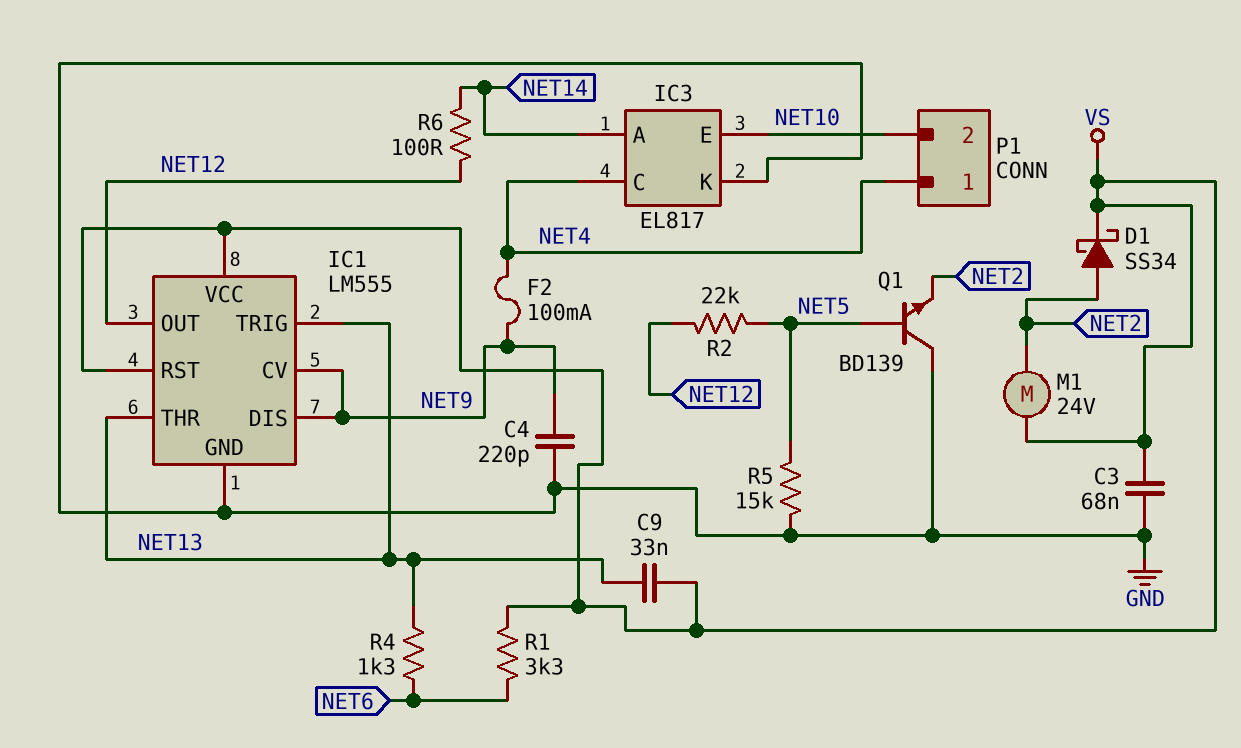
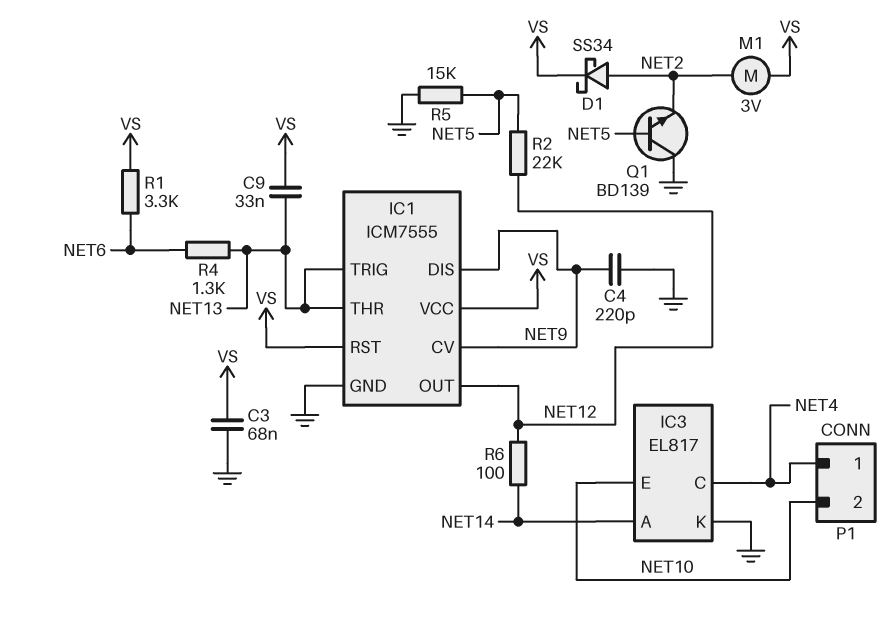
F2: 100mA (NET4, NET9) -> none
IC1: LM555 -> ICM7555
M1: motor 24V (NET2, VS) -> motor 3V (NET2, VS)

